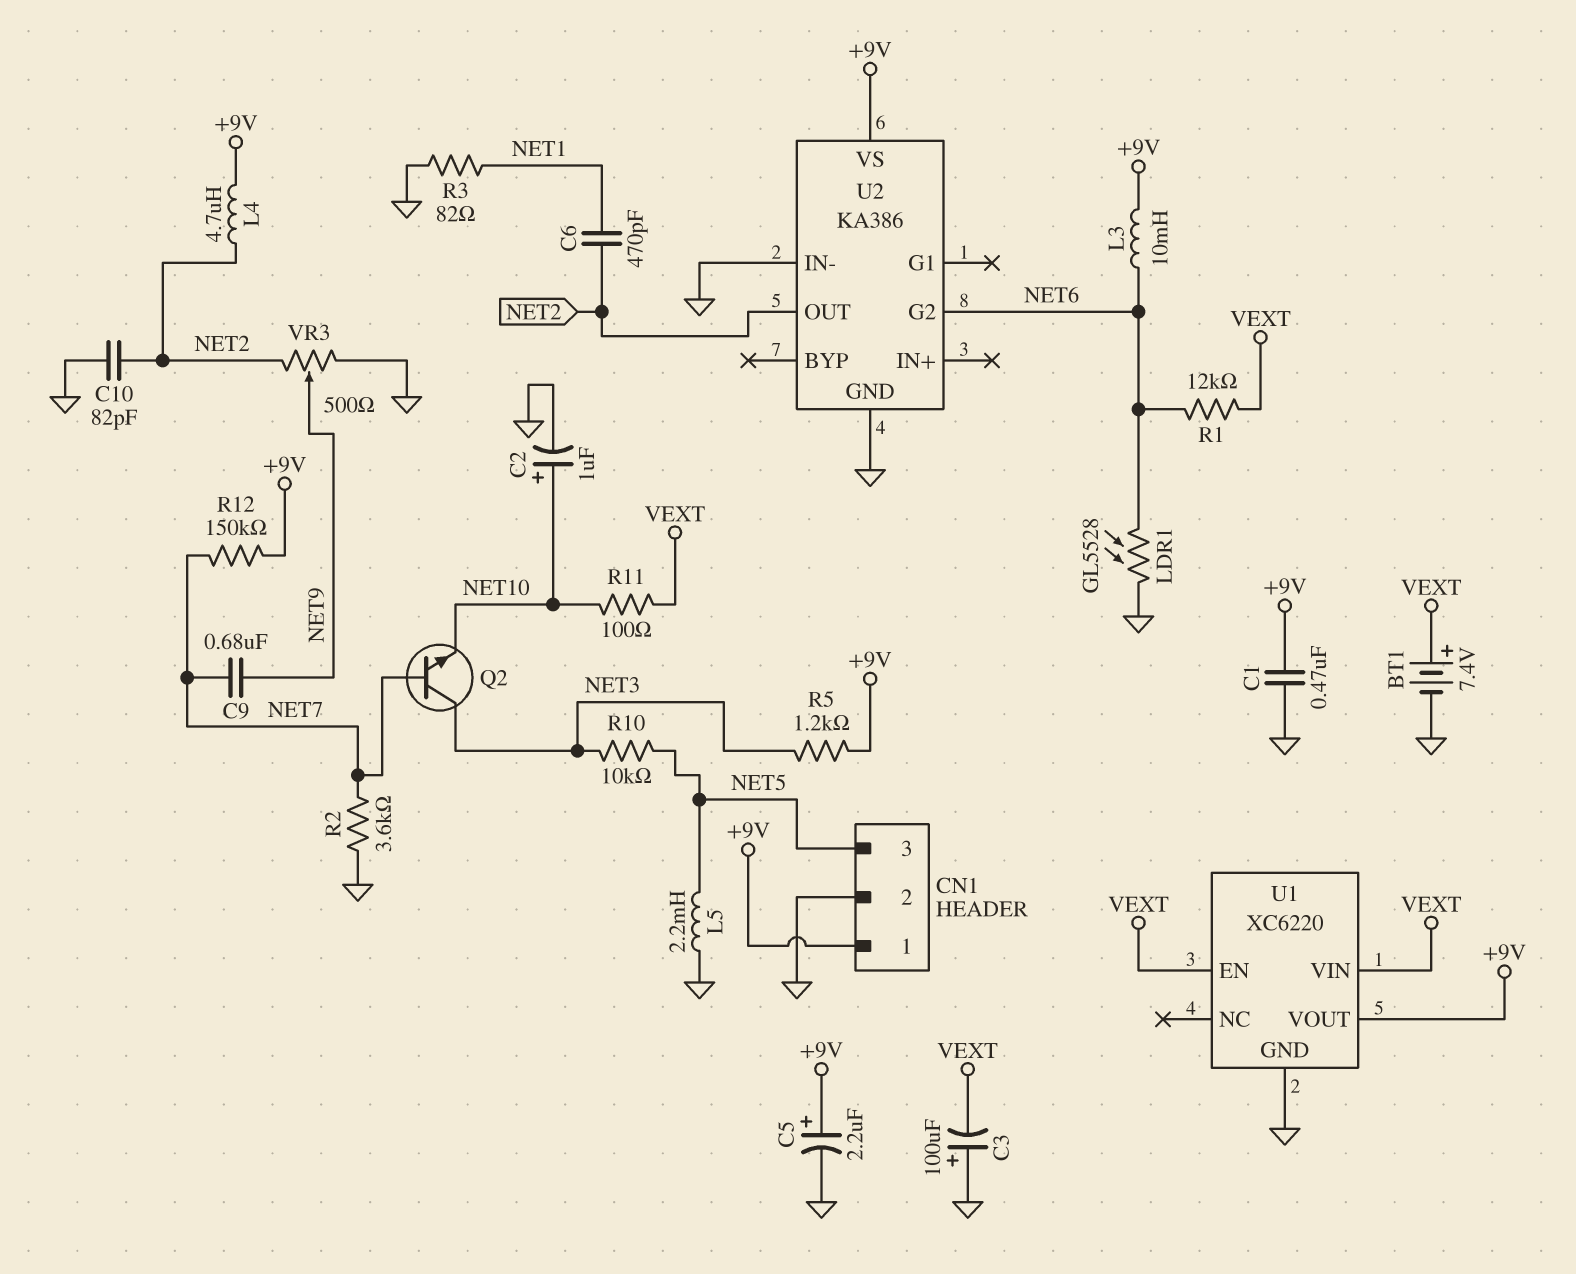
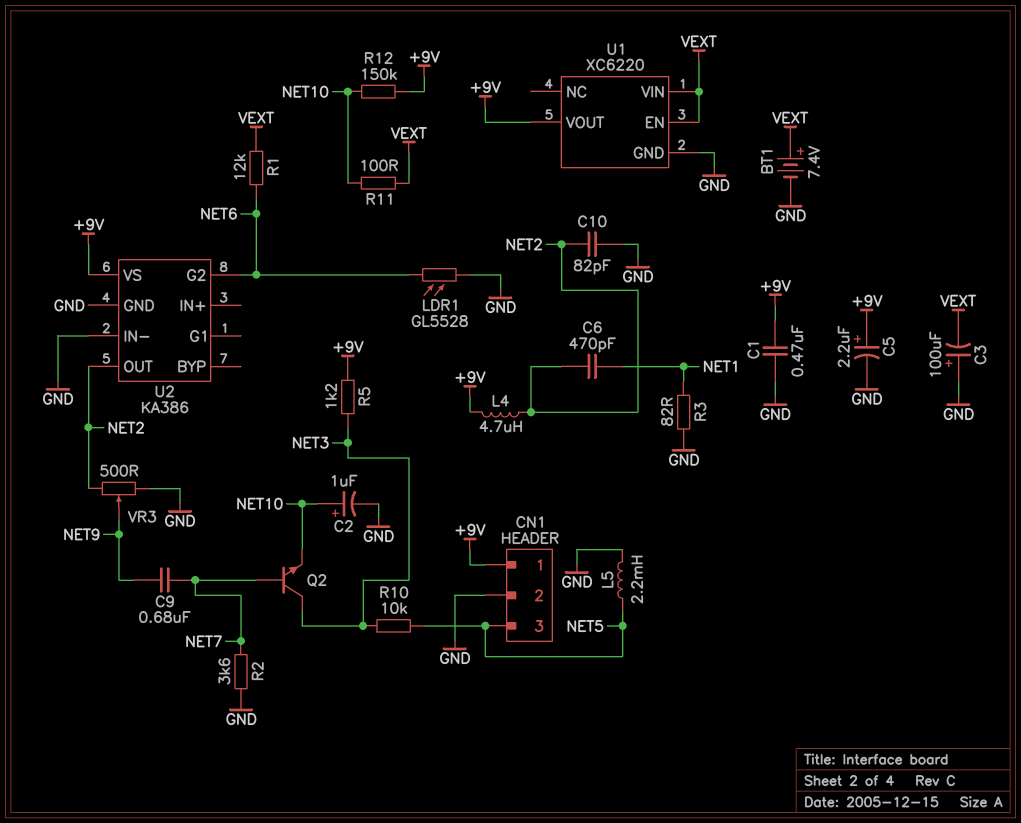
L3: 10mH (+9V, NET6) -> none
R12: 150k (+9V, NET7) -> 150k (+9V, NET10)

